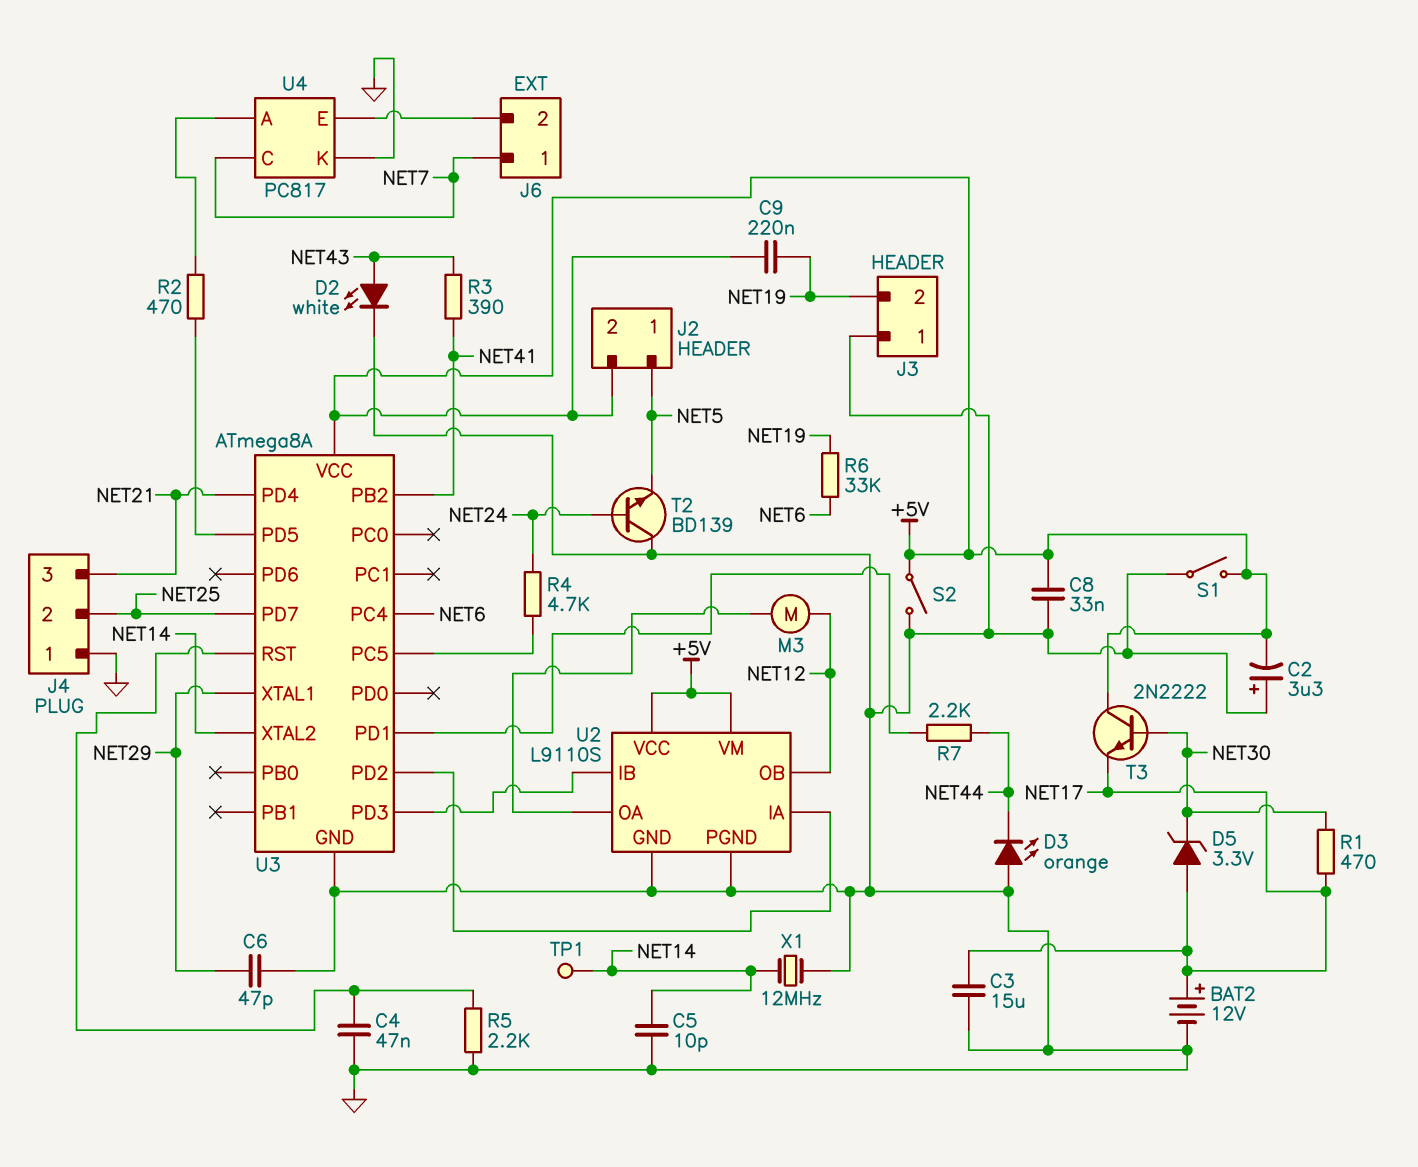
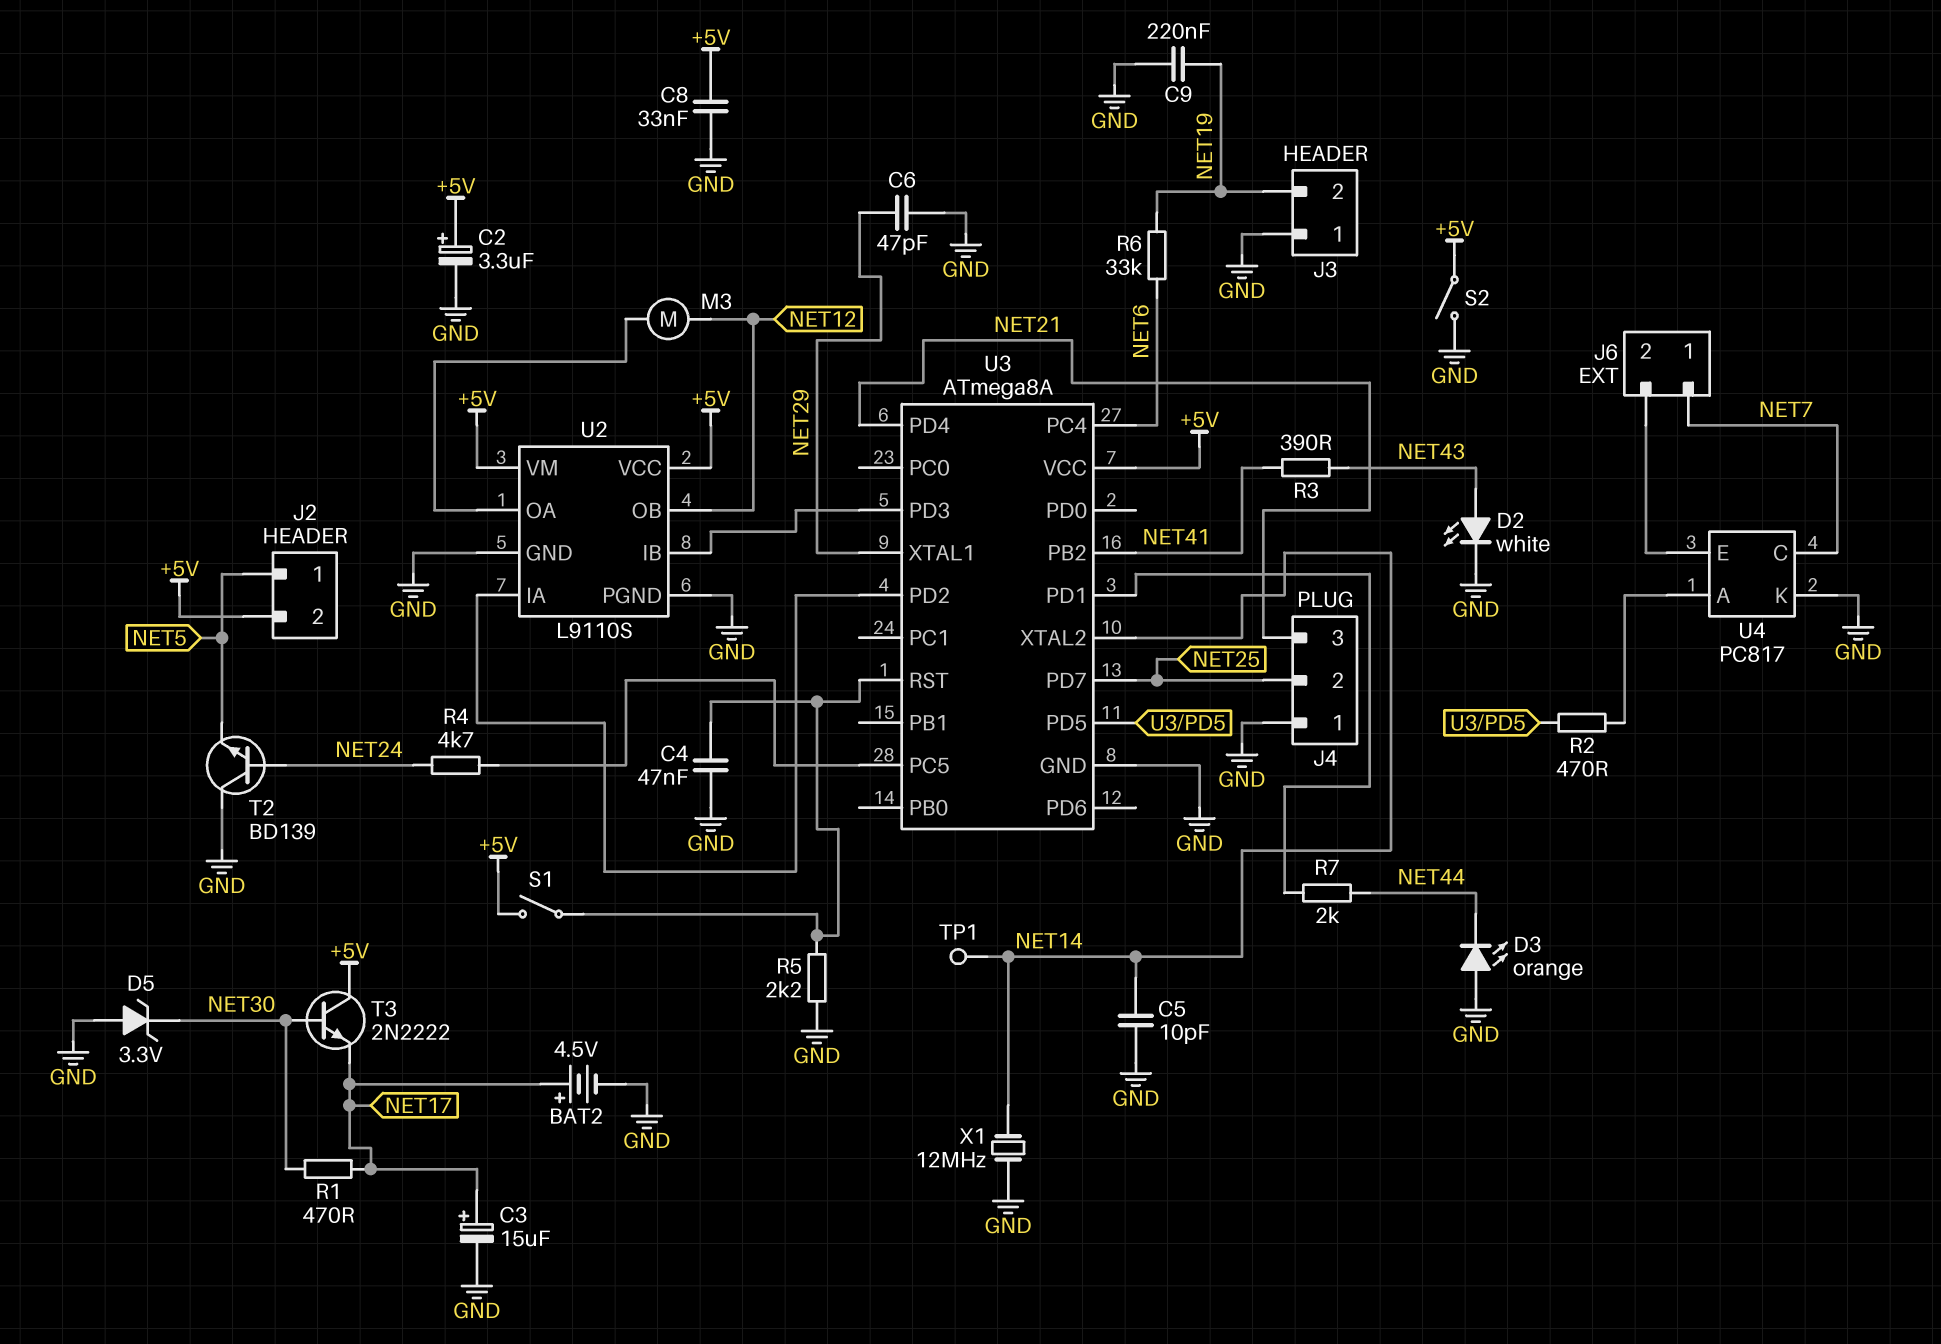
BAT2: 12V (plus NET17, minus GND) -> 4.5V (plus NET17, minus GND)
C2: 3.3uF (plus GND, minus +5V) -> 3.3uF (plus +5V, minus GND)
C3: 15uF (GND, NET17) -> 15uF (plus NET17, minus GND)
C9: 220nF (+5V, NET19) -> 220nF (GND, NET19)
D5: zener 3.3V (A NET17, K NET30) -> zener 3.3V (A GND, K NET30)
R7: 2.2k (NET44, U3/PD1) -> 2k (NET44, U3/PD1)
S1: switch (+5V, GND) -> switch (+5V, U3/RST)

